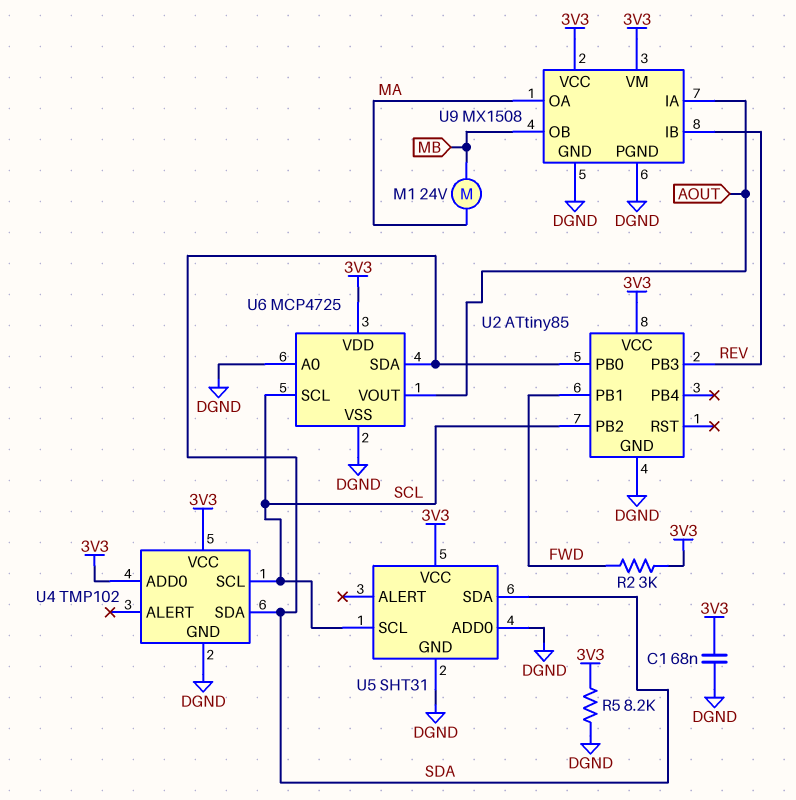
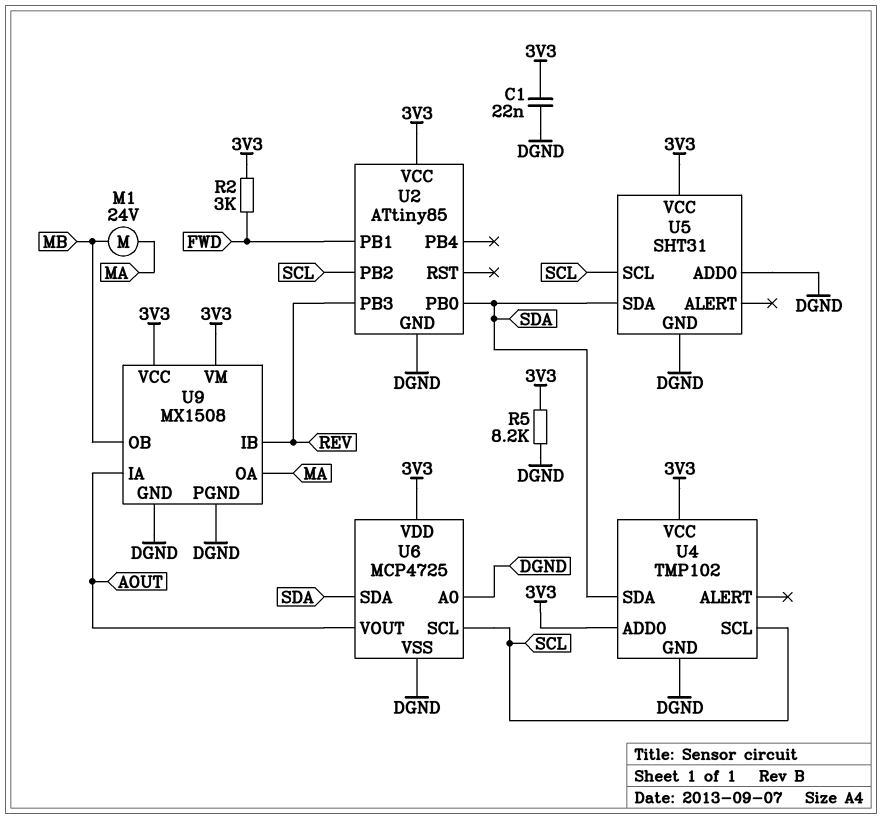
C1: 68nF (3V3, DGND) -> 22nF (3V3, DGND)

